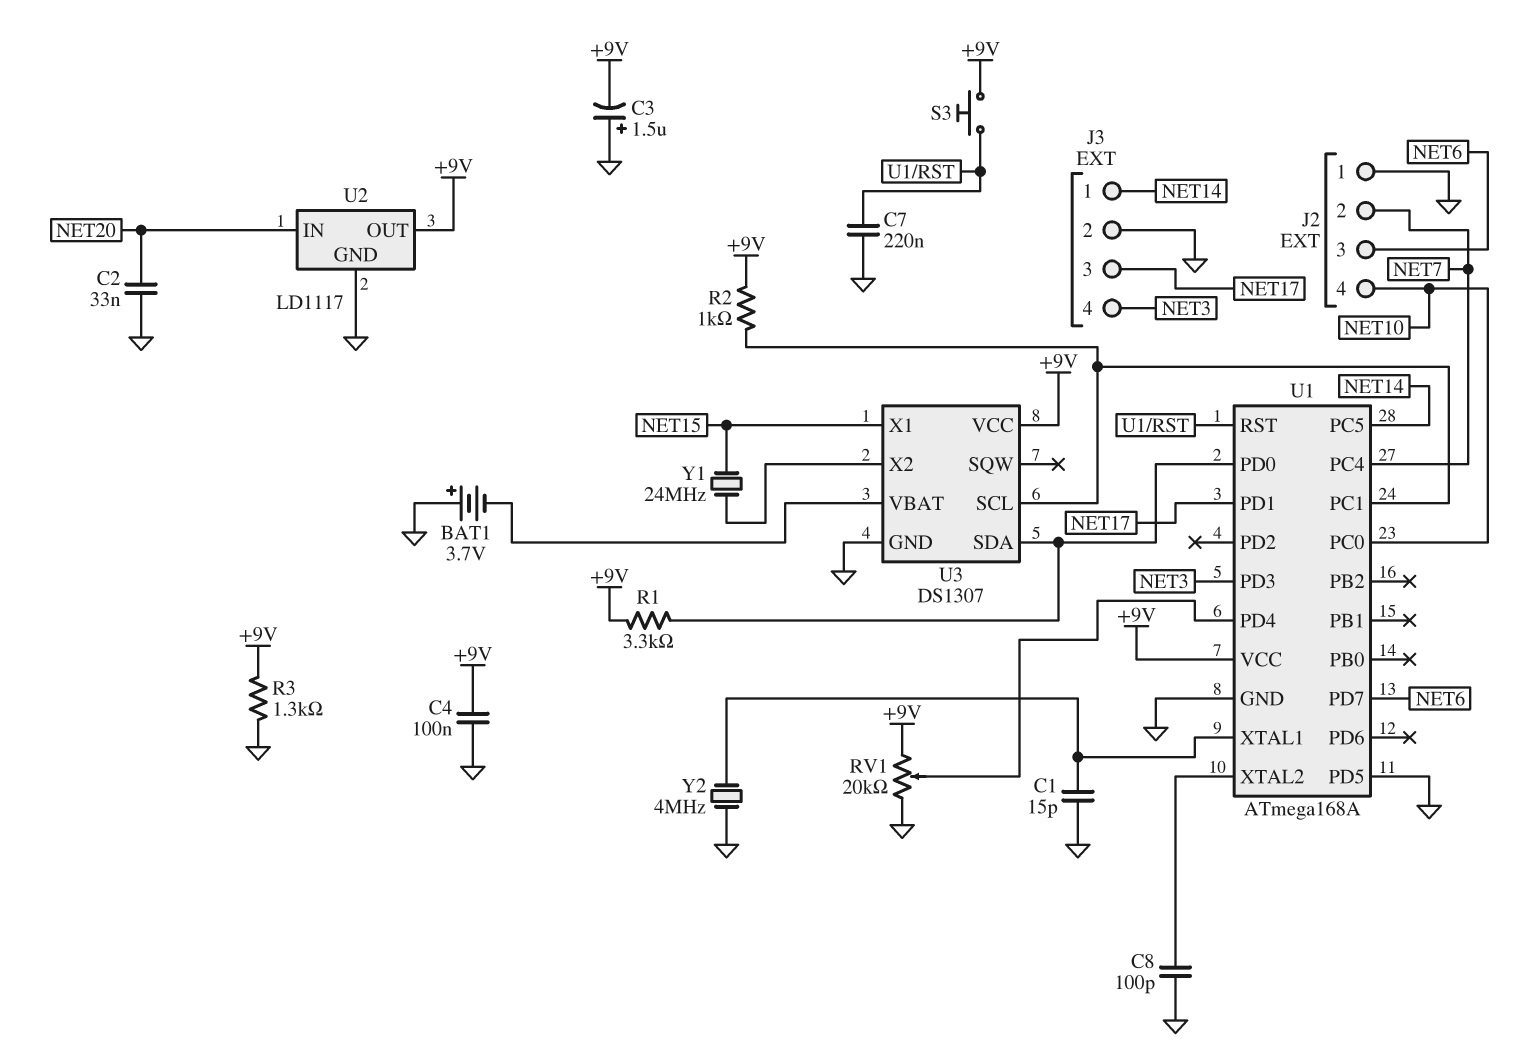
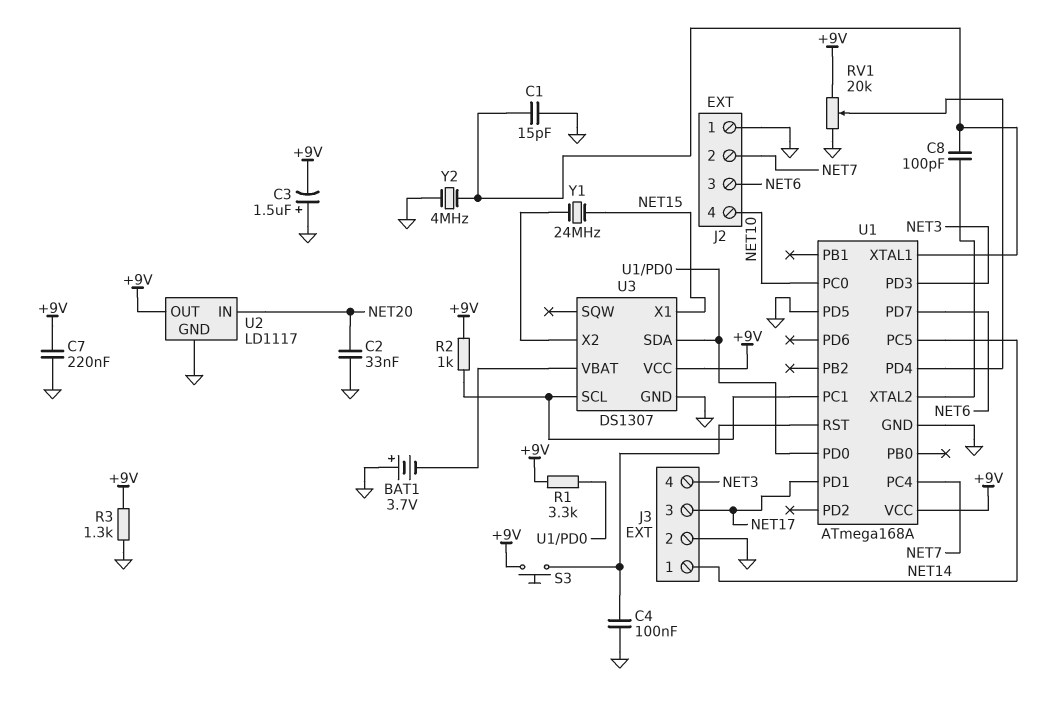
C4: 100nF (+9V, GND) -> 100nF (GND, U1/RST)
C7: 220nF (GND, U1/RST) -> 220nF (+9V, GND)
C8: 100pF (GND, U1/XTAL2) -> 100pF (U1/XTAL1, U1/XTAL2)

